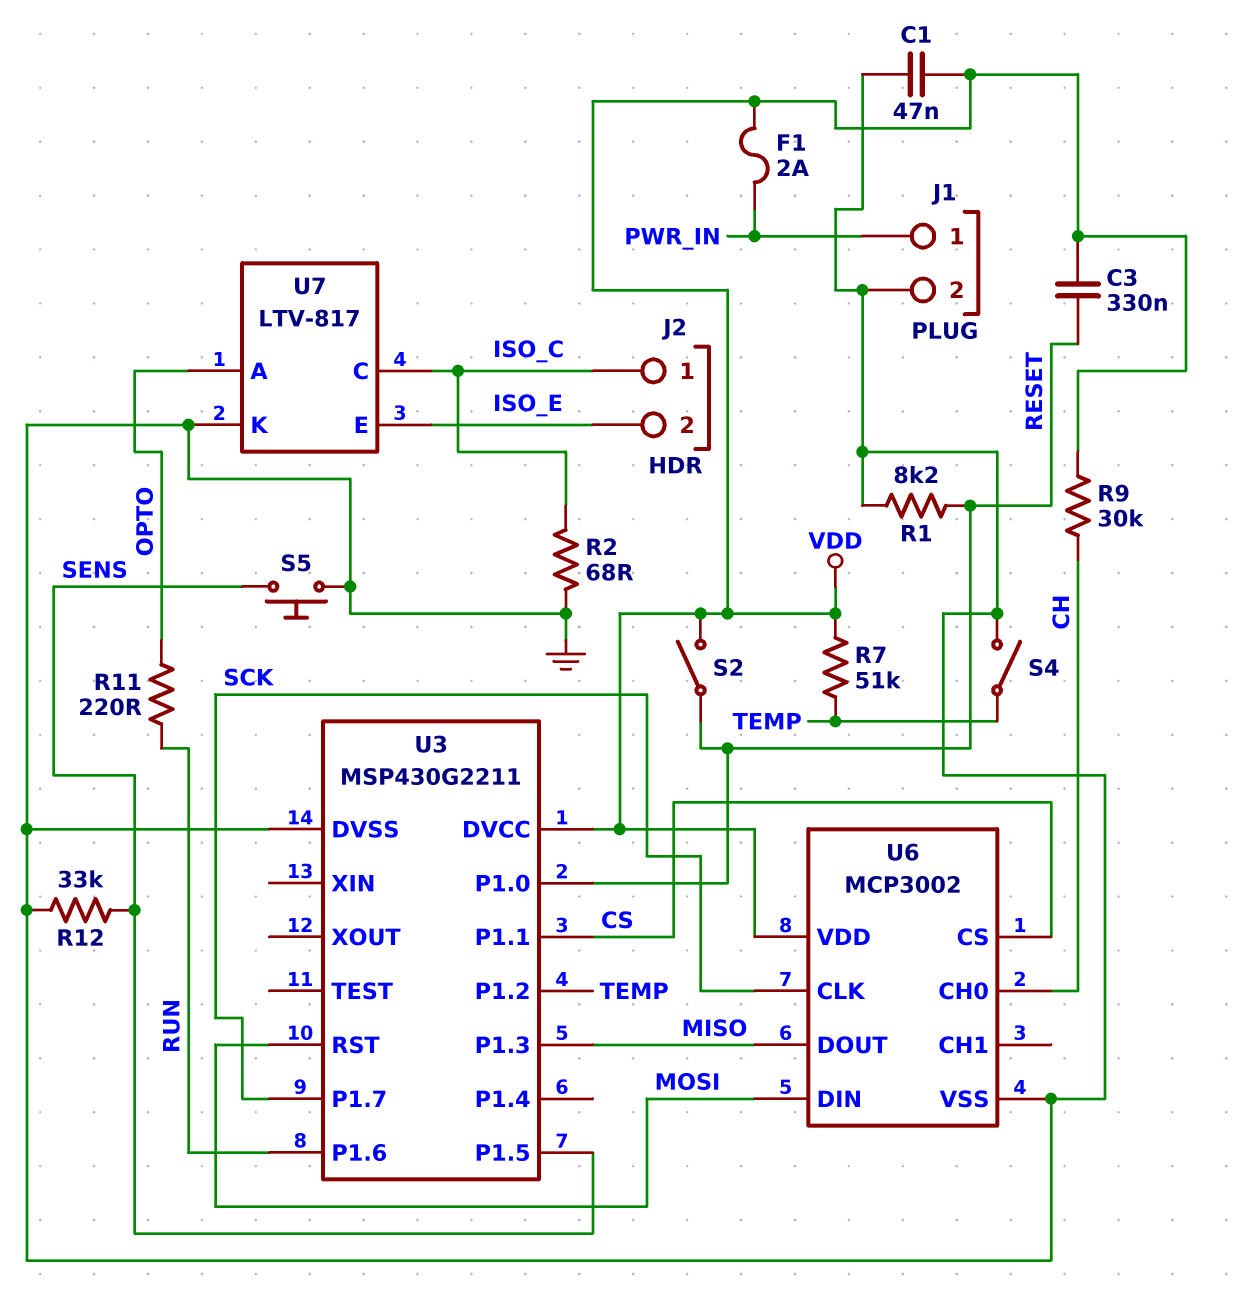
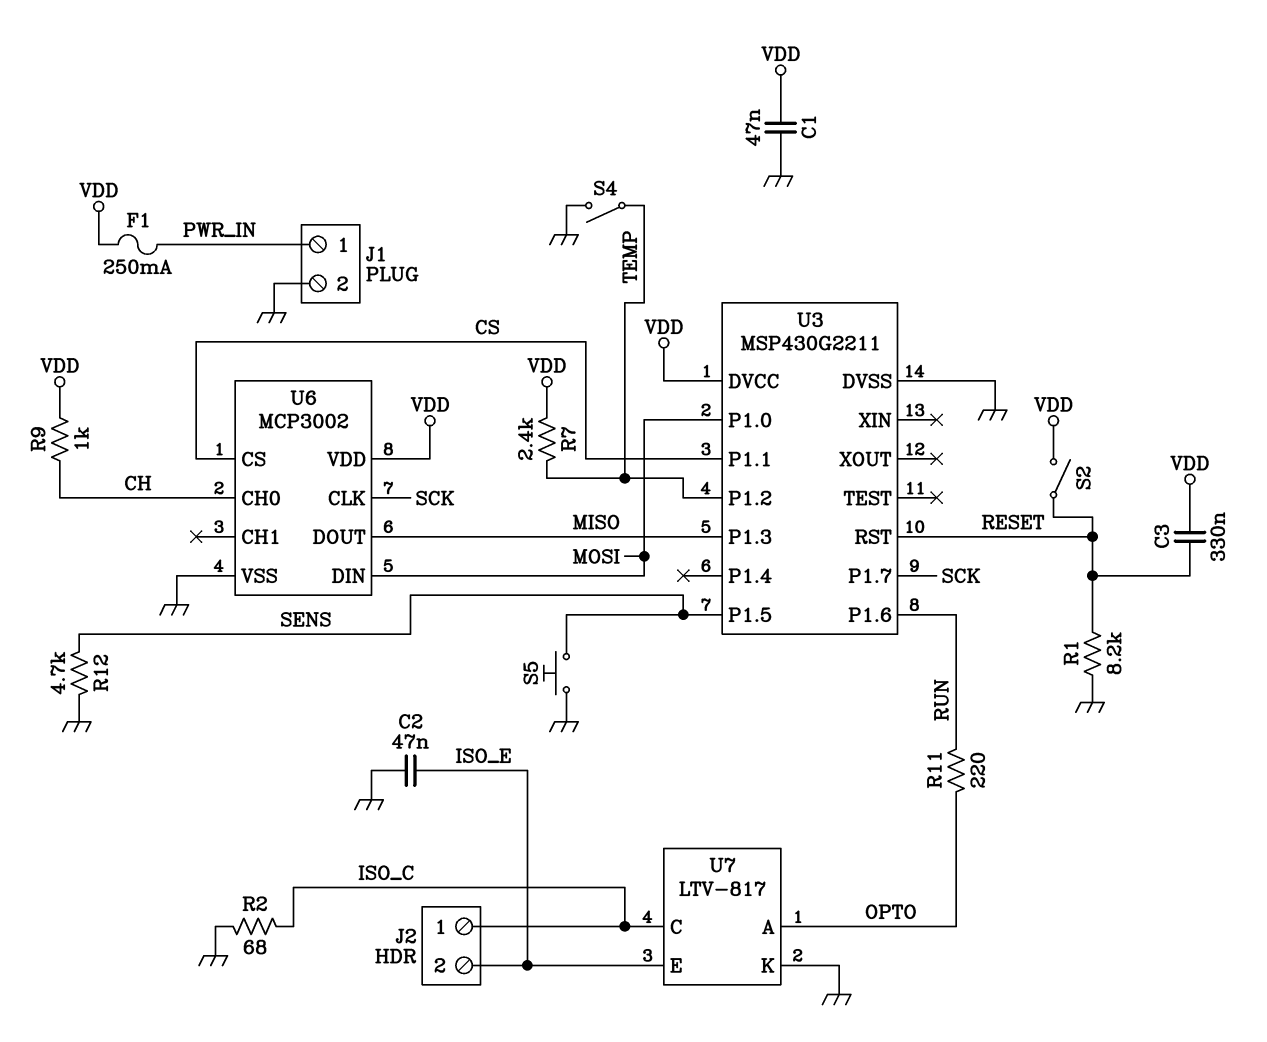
C2: none -> 47nF (GND, ISO_E)
F1: 2A (PWR_IN, VDD) -> 250mA (PWR_IN, VDD)
R7: 51k (TEMP, VDD) -> 2.4k (TEMP, VDD)
R9: 30k (CH, VDD) -> 1k (CH, VDD)
R12: 33k (GND, SENS) -> 4.7k (GND, SENS)
U3 pin P1.0: RESET -> MOSI
U3 pin RST: MOSI -> RESET

